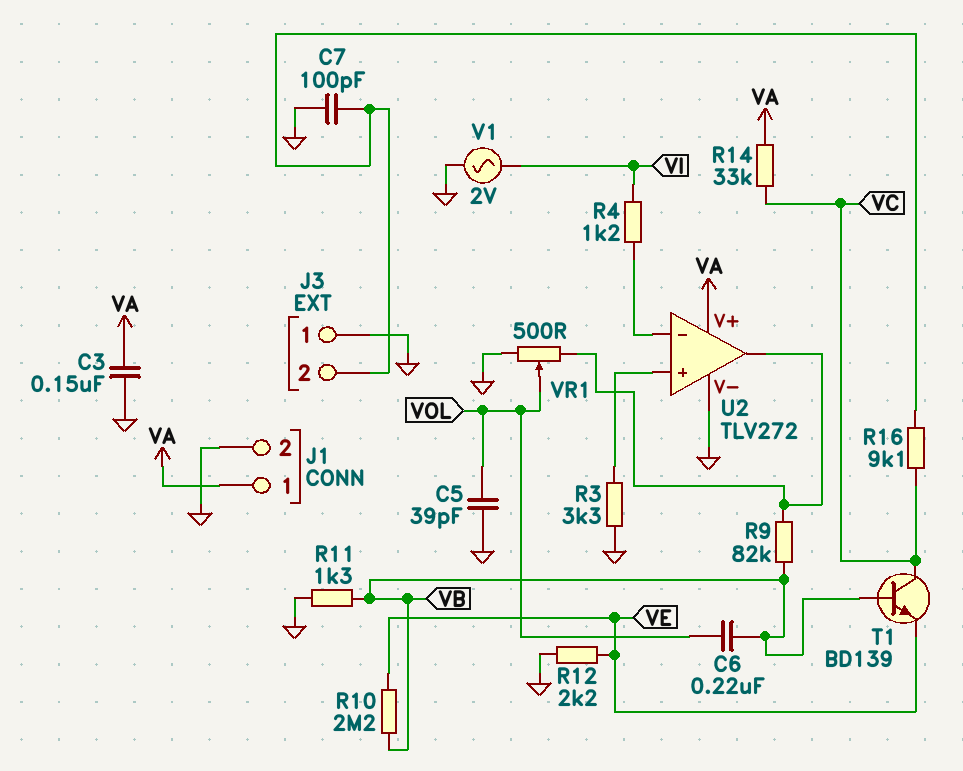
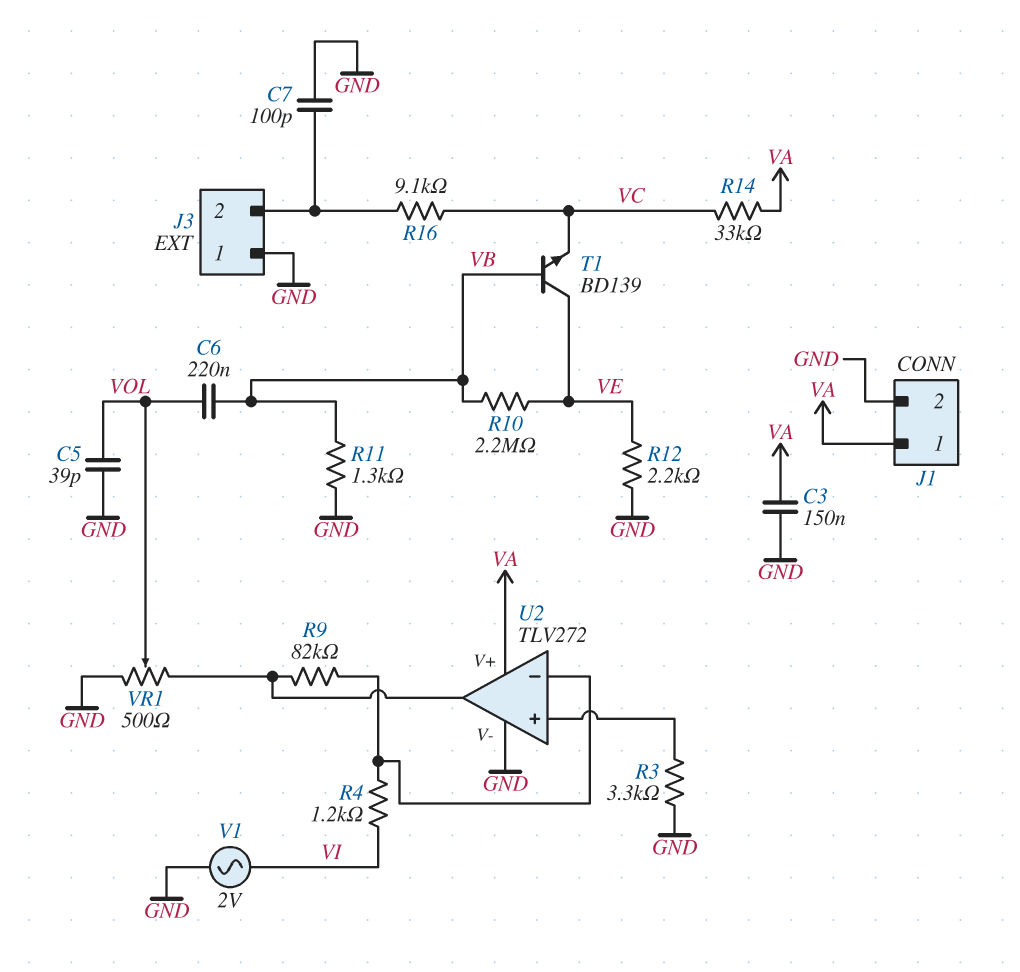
R9: 82k (U2/out, VB) -> 82k (U2/in-, U2/out)
T1: NPN BD139 (B VB, C VC, E VE) -> NPN BD139 (B VB, C VE, E VC)

